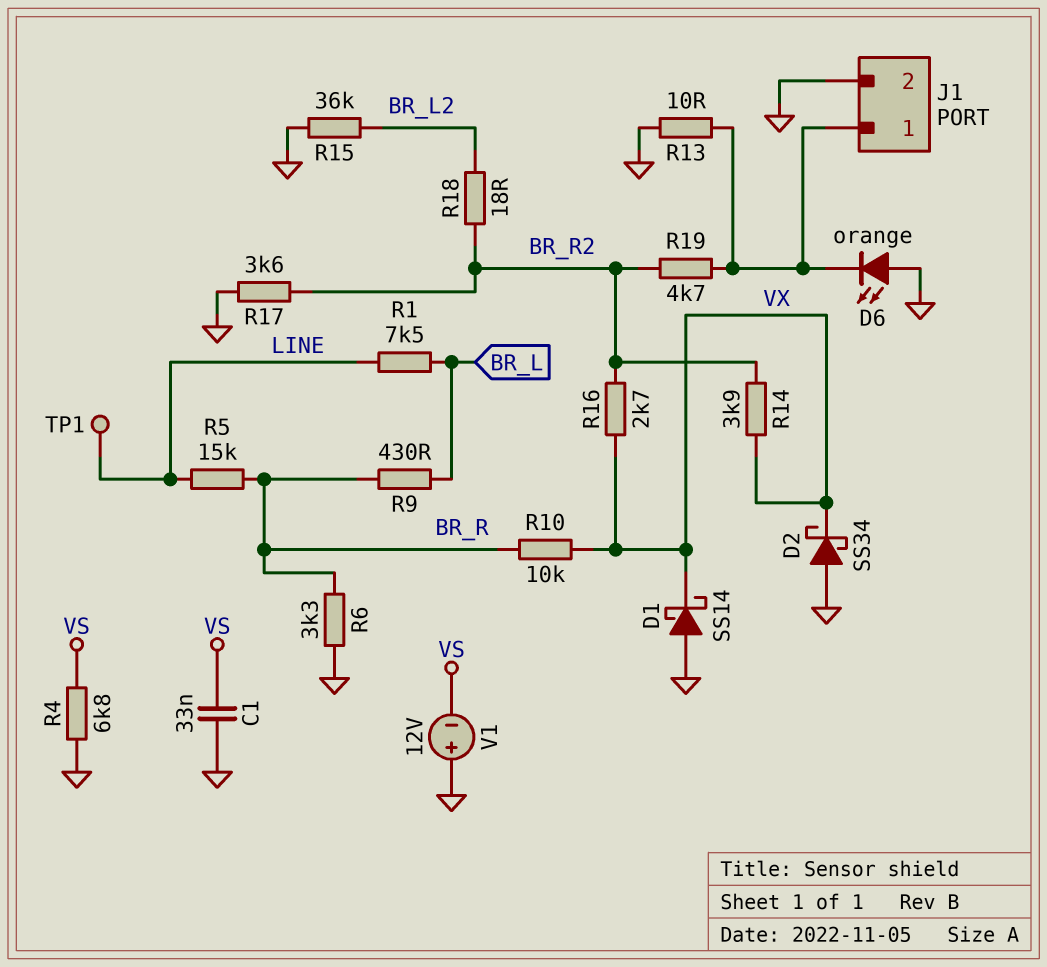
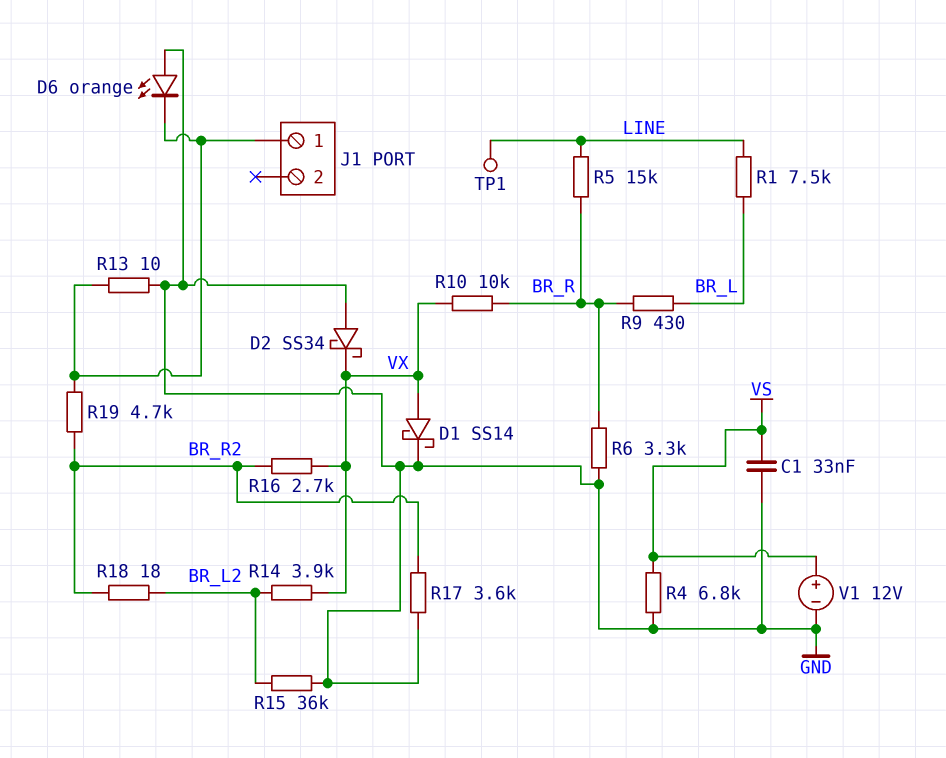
D1: schottky SS14 (A GND, K VX) -> schottky SS14 (A VX, K GND)
J1 pin 2: GND -> none
R14: 3.9k (BR_R2, VX) -> 3.9k (BR_L2, VX)
V1: 12V (plus GND, minus VS) -> 12V (plus VS, minus GND)

